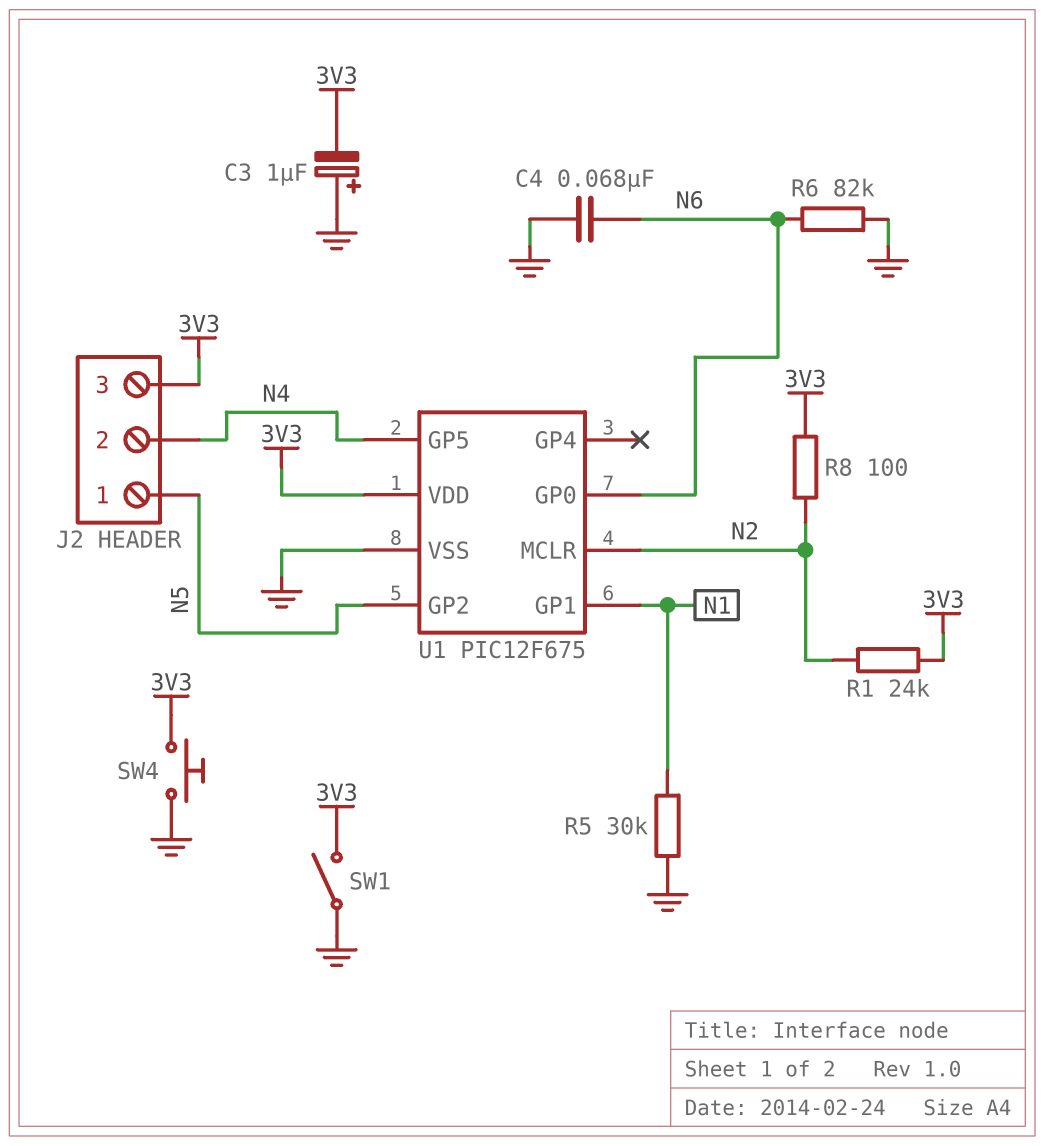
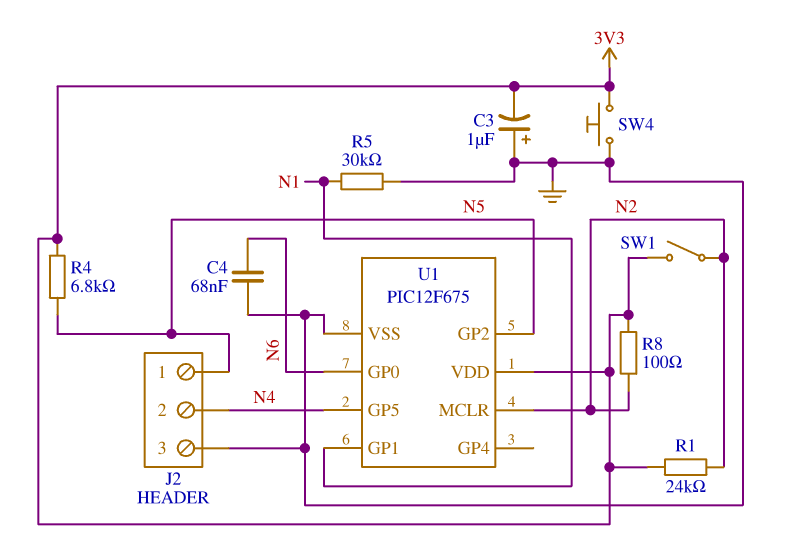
J2 pin 3: 3V3 -> GND
R4: none -> 6.8k (3V3, N5)
R6: 82k (GND, N6) -> none
SW1: switch (3V3, GND) -> switch (3V3, N2)

